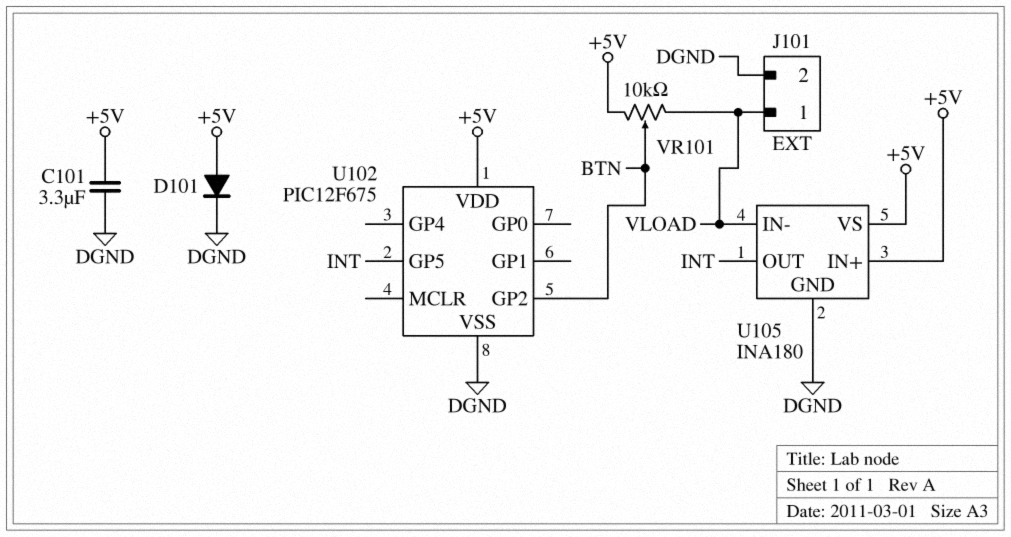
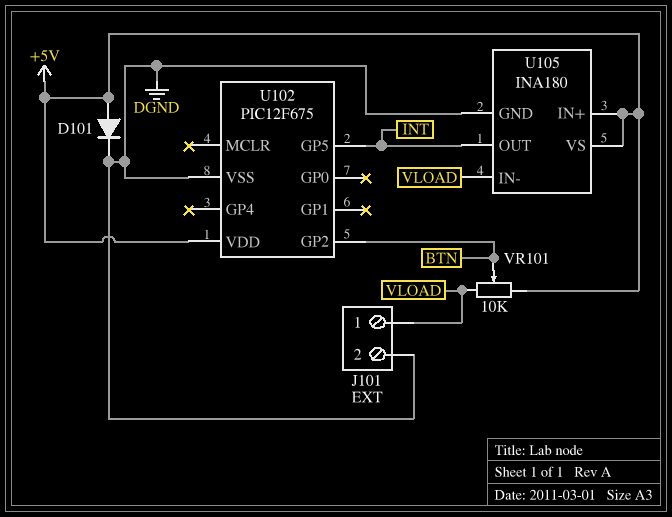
C101: 3.3uF (+5V, DGND) -> none

